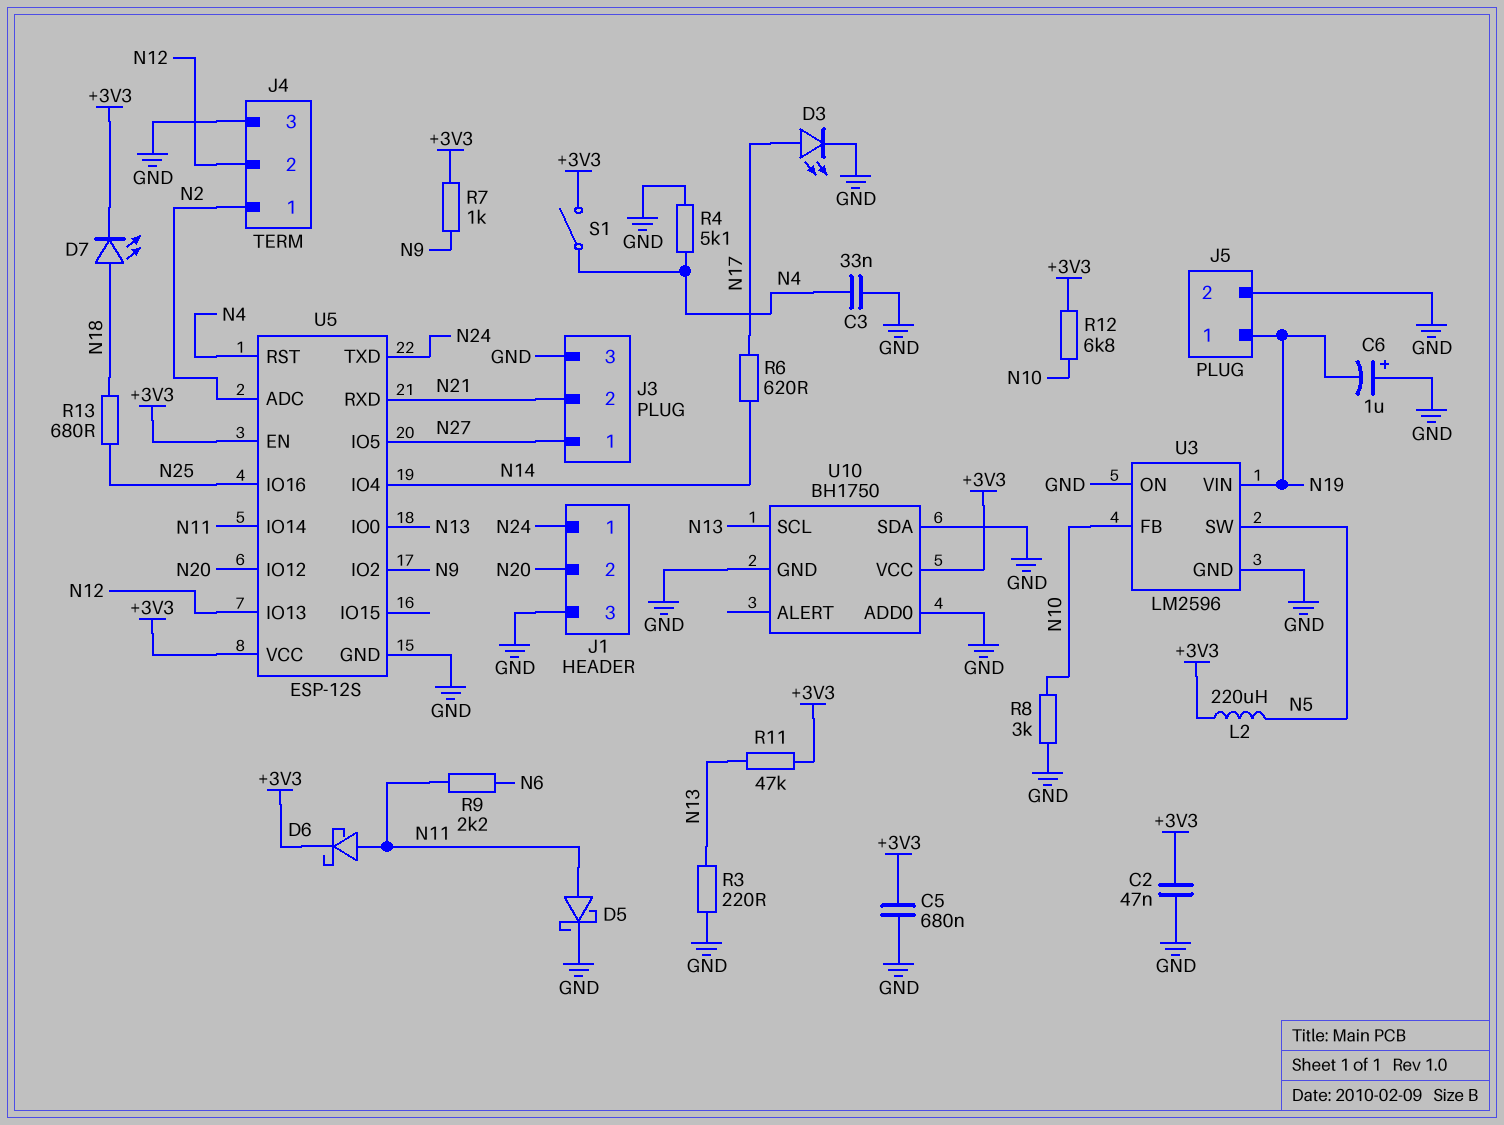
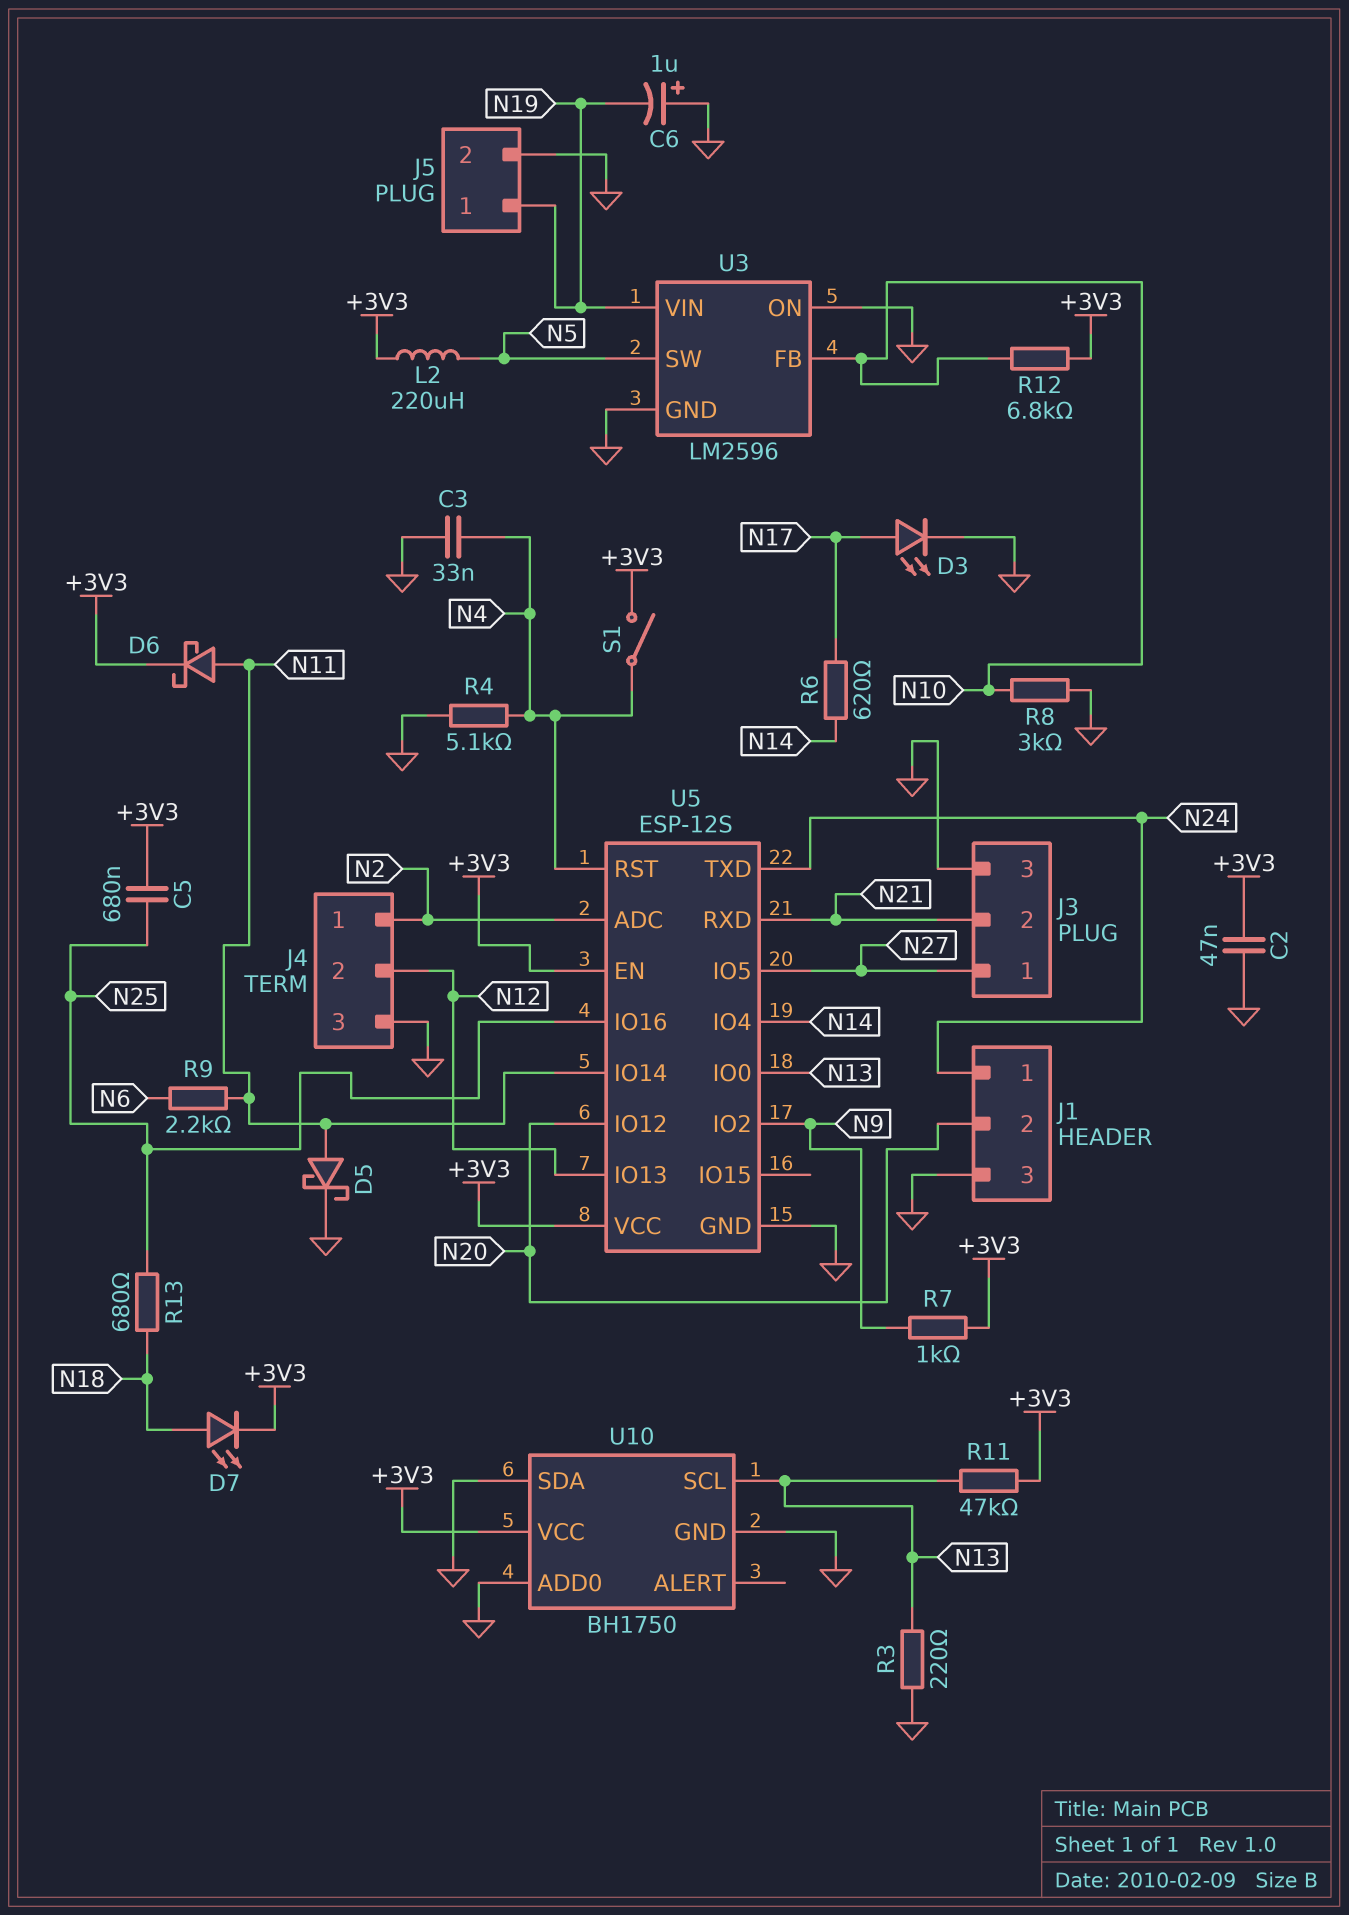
C5: 680nF (+3V3, GND) -> 680nF (+3V3, N25)

